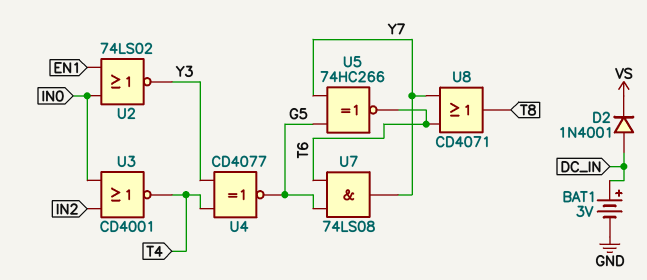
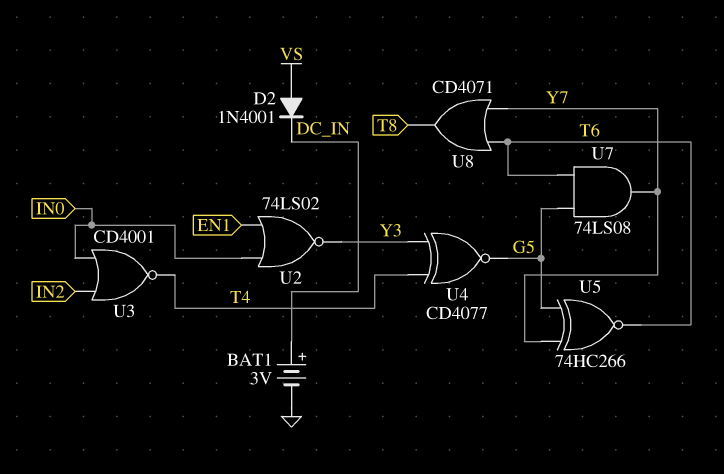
D2: diode 1N4001 (A DC_IN, K VS) -> diode 1N4001 (A VS, K DC_IN)

